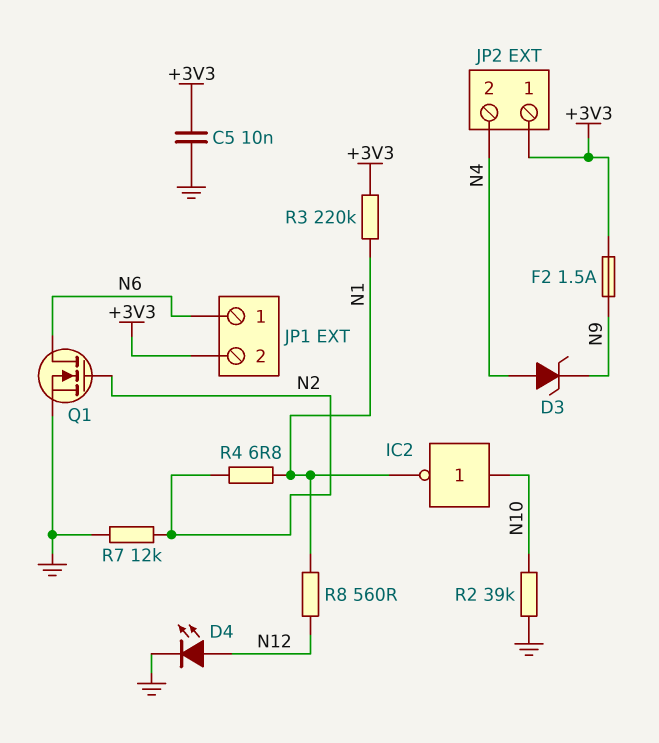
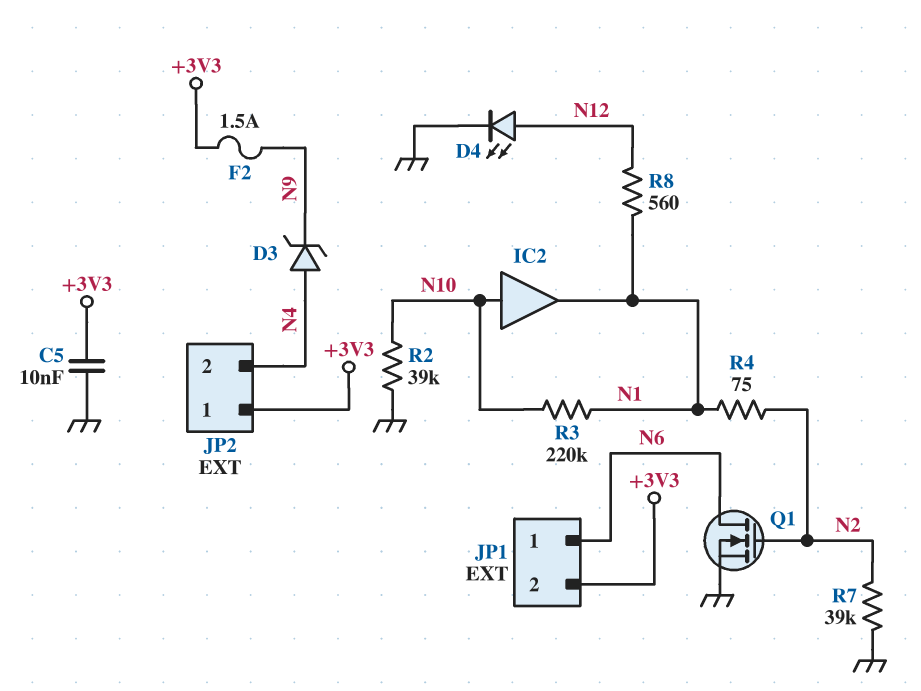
IC2: NOT (in N10, out N1) -> buffer (in N10, out N1)
R3: 220k (+3V3, N1) -> 220k (N1, N10)
R4: 6.8 (N1, N2) -> 75 (N1, N2)
R7: 12k (GND, N2) -> 39k (GND, N2)

